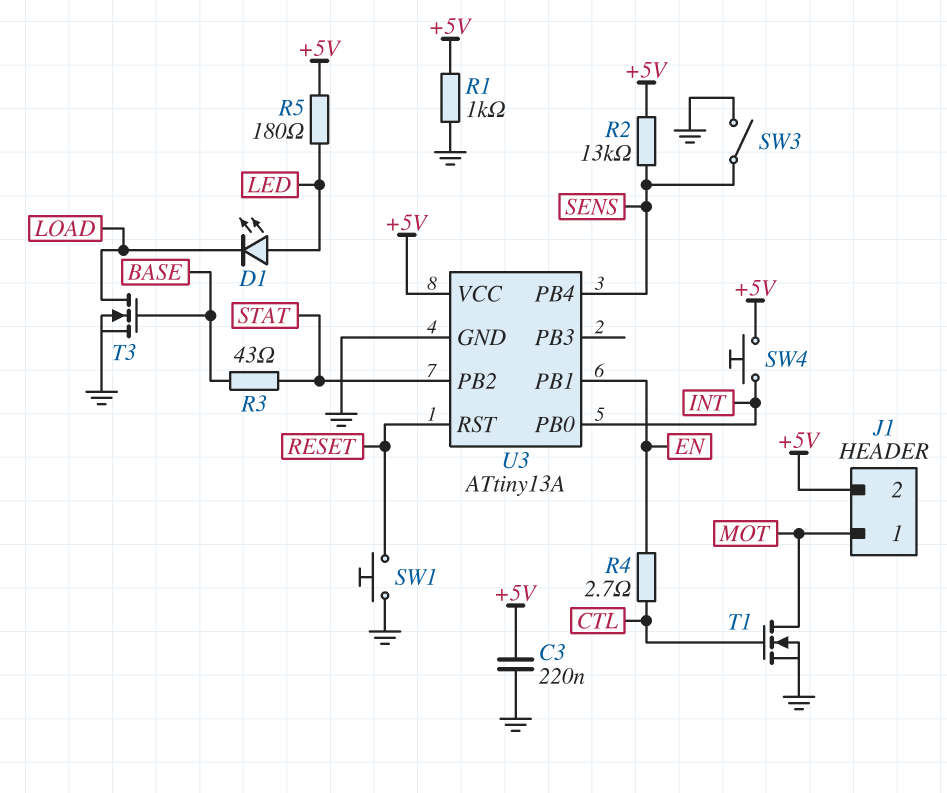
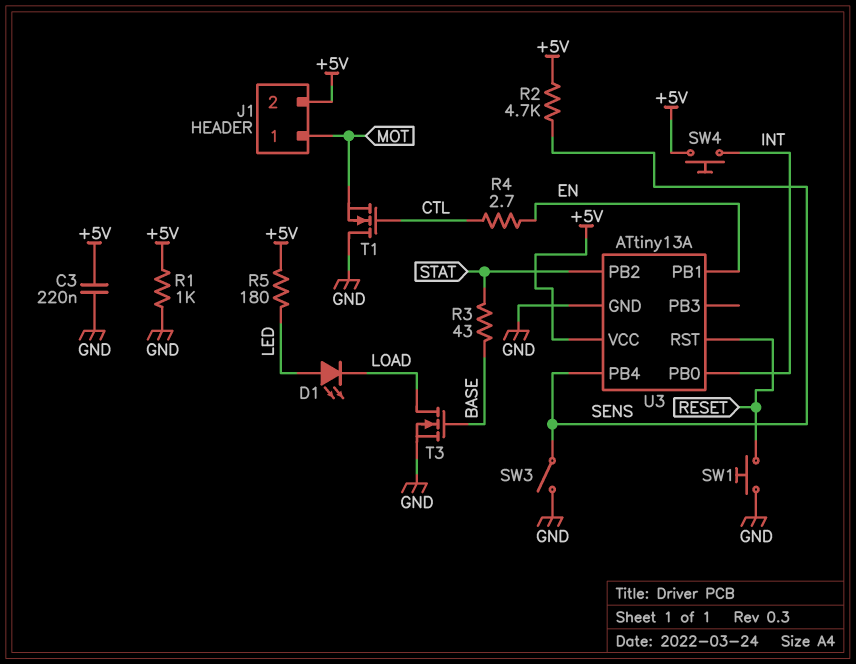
R2: 13k (+5V, SENS) -> 4.7k (+5V, SENS)
T1: NMOS (G CTL, D MOT, S GND) -> NMOS (G CTL, D GND, S MOT)

